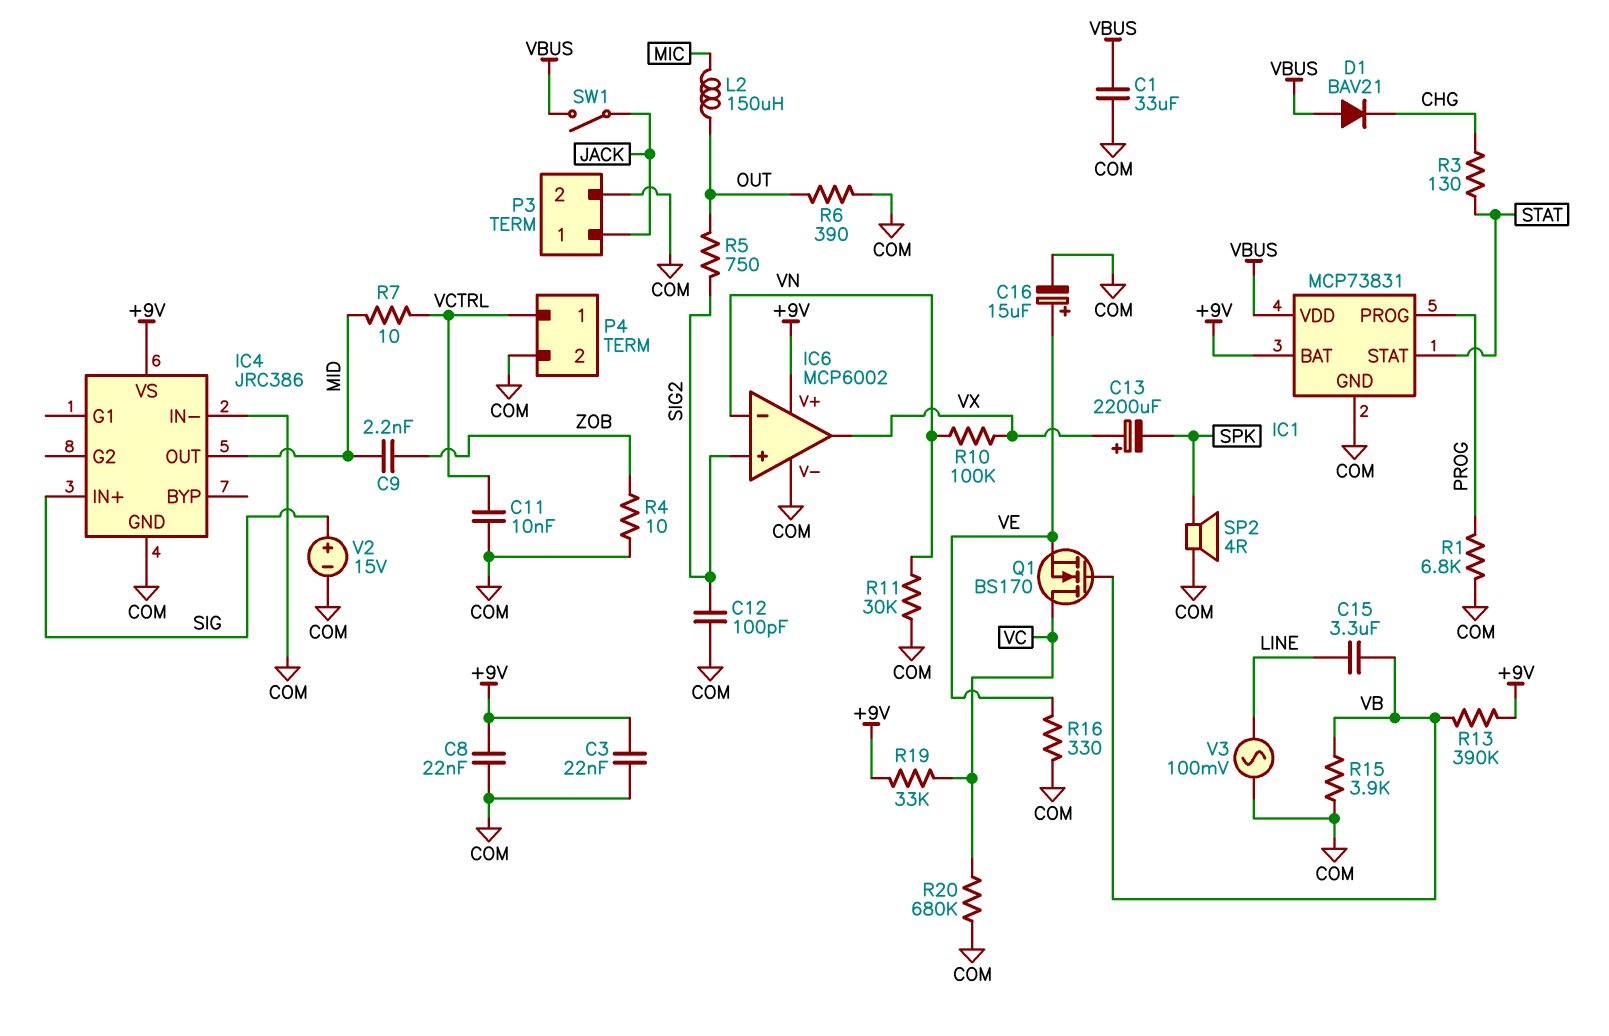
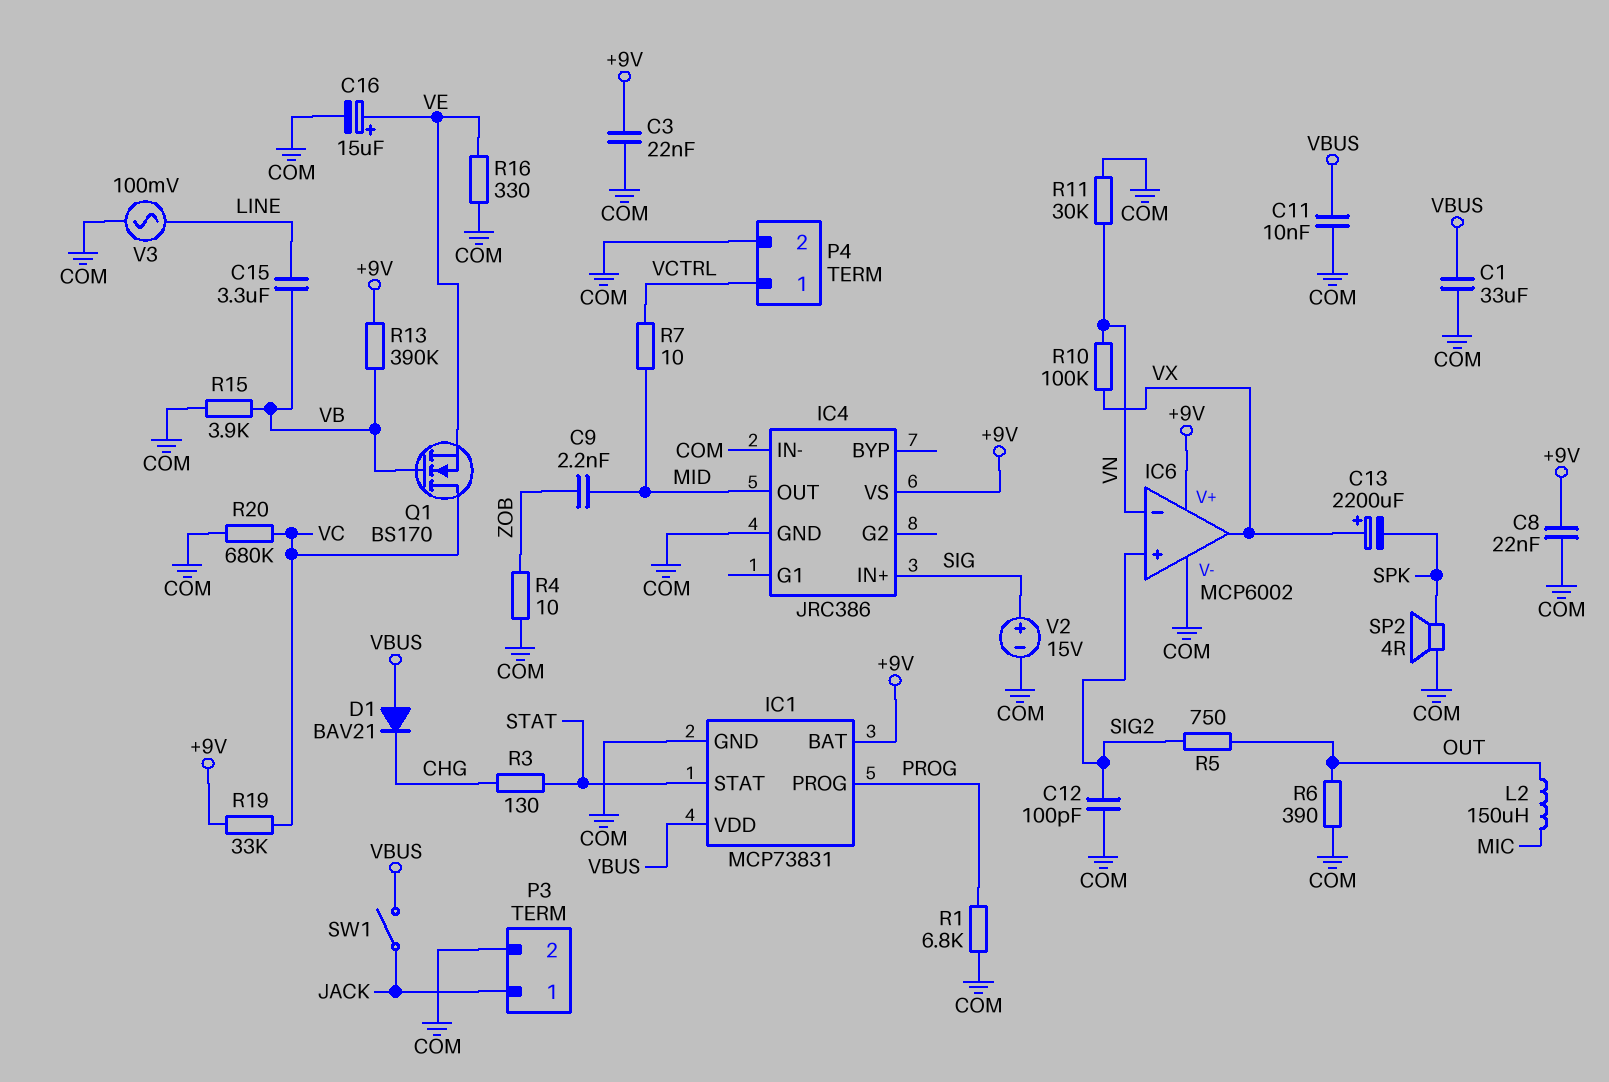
C11: 10nF (COM, VCTRL) -> 10nF (COM, VBUS)

